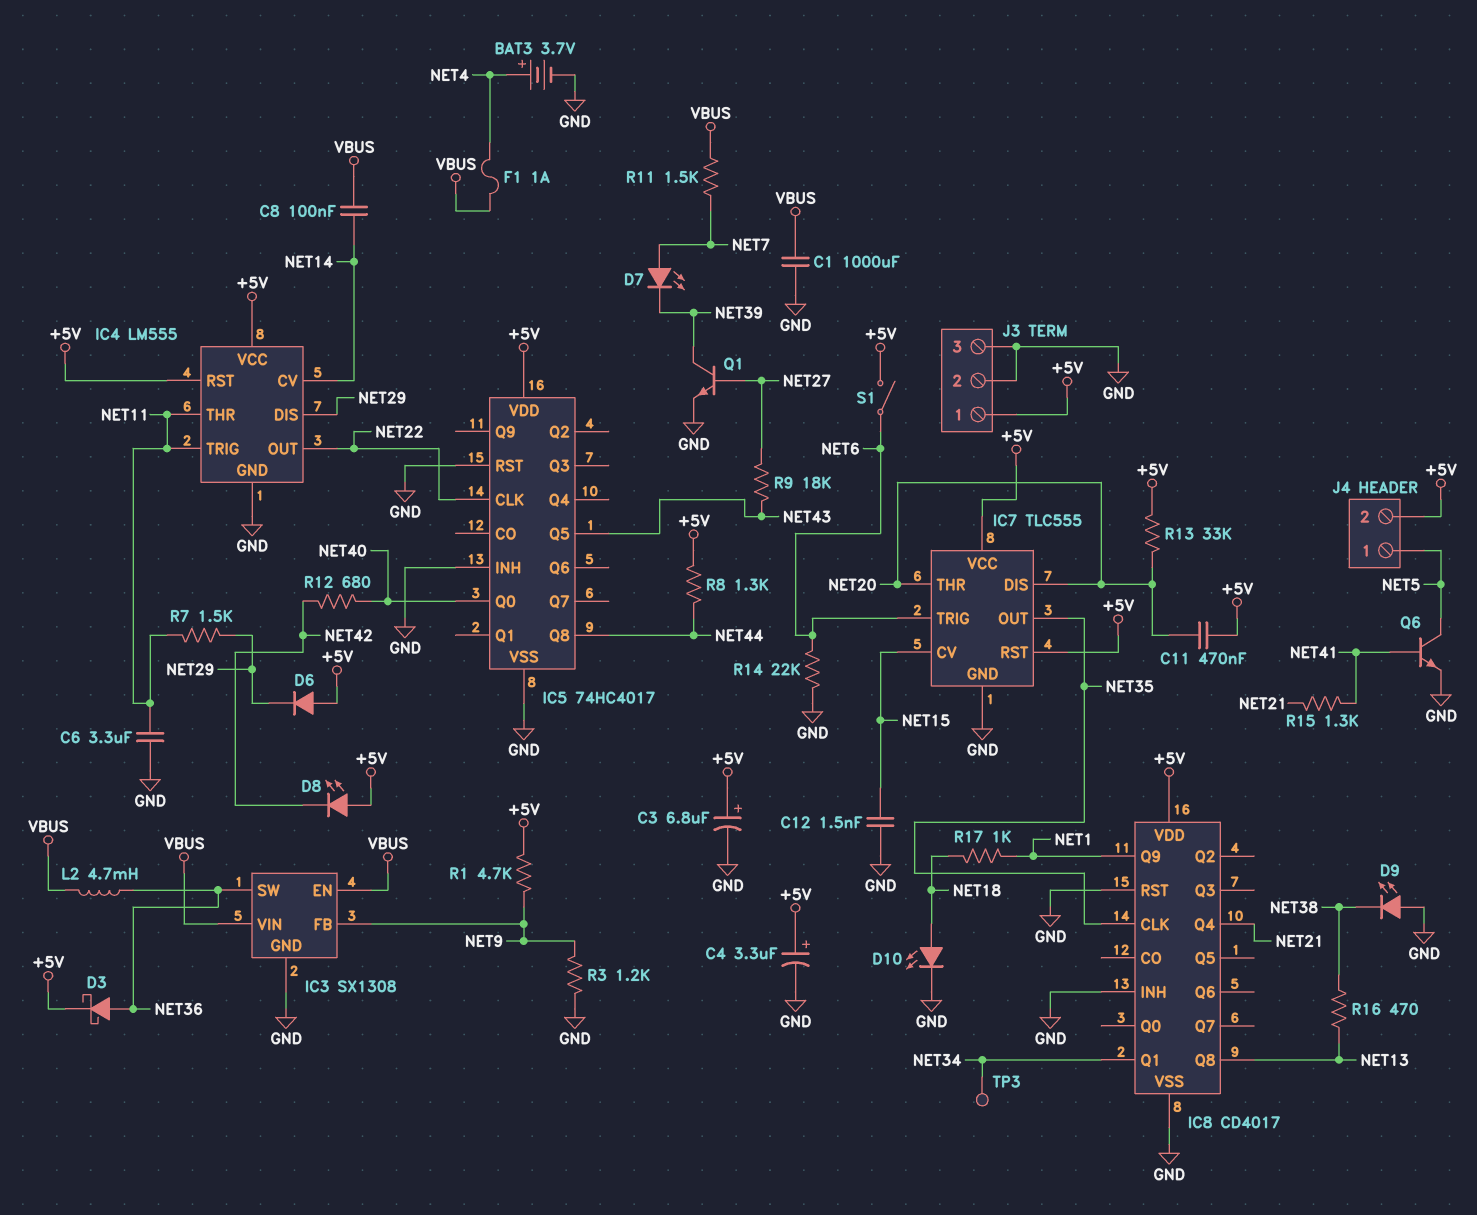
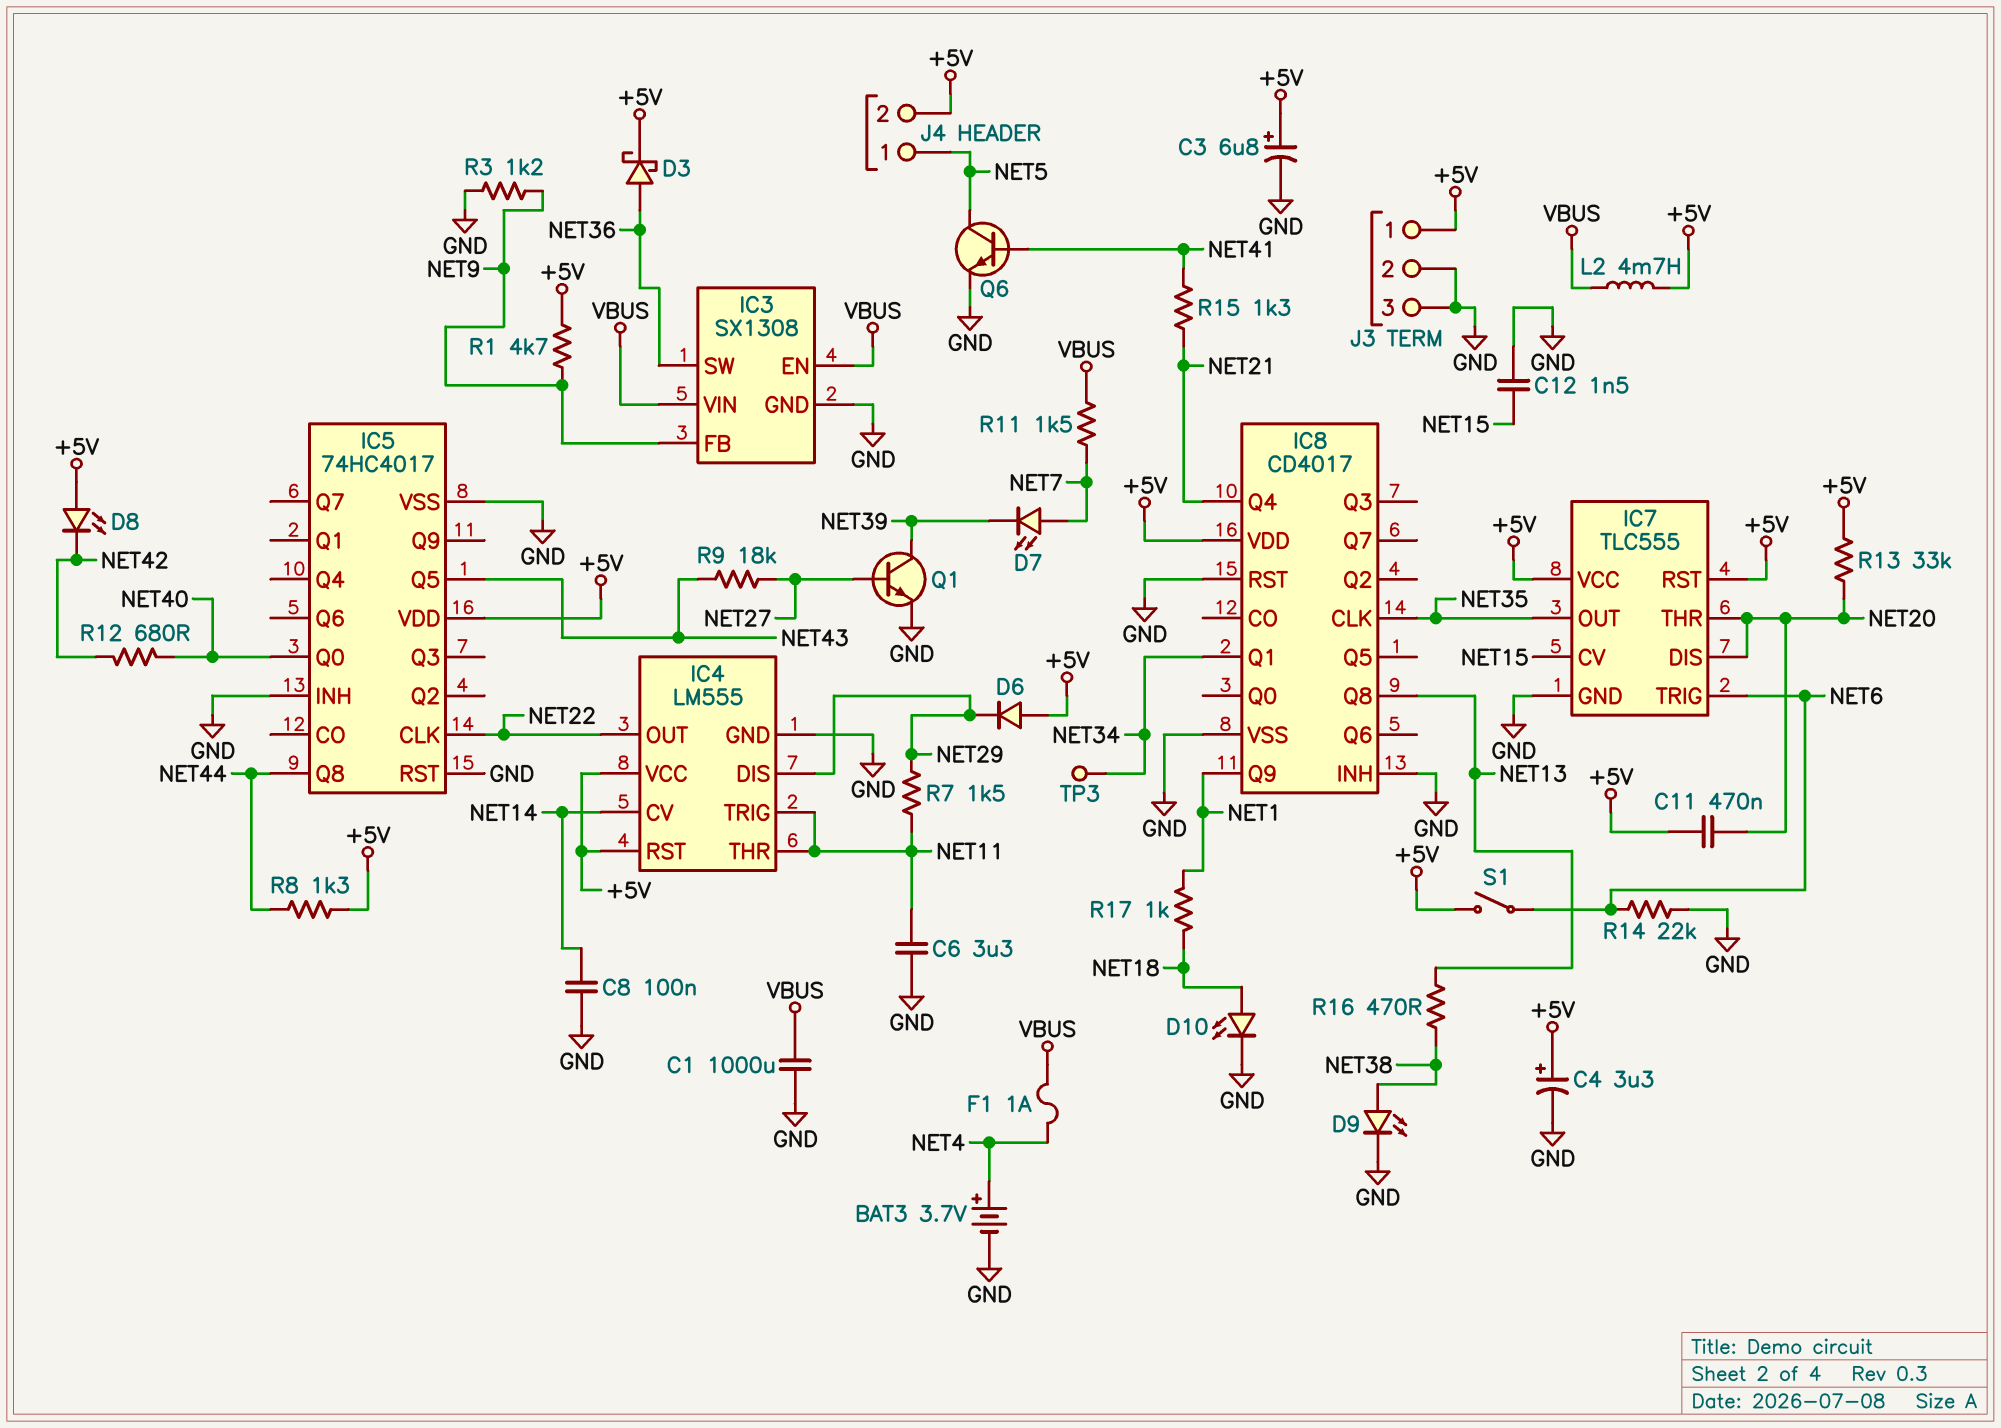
C8: 100nF (NET14, VBUS) -> 100nF (GND, NET14)
D9: LED (A GND, K NET38) -> LED (A NET38, K GND)
L2: 4.7mH (NET36, VBUS) -> 4.7mH (+5V, VBUS)

